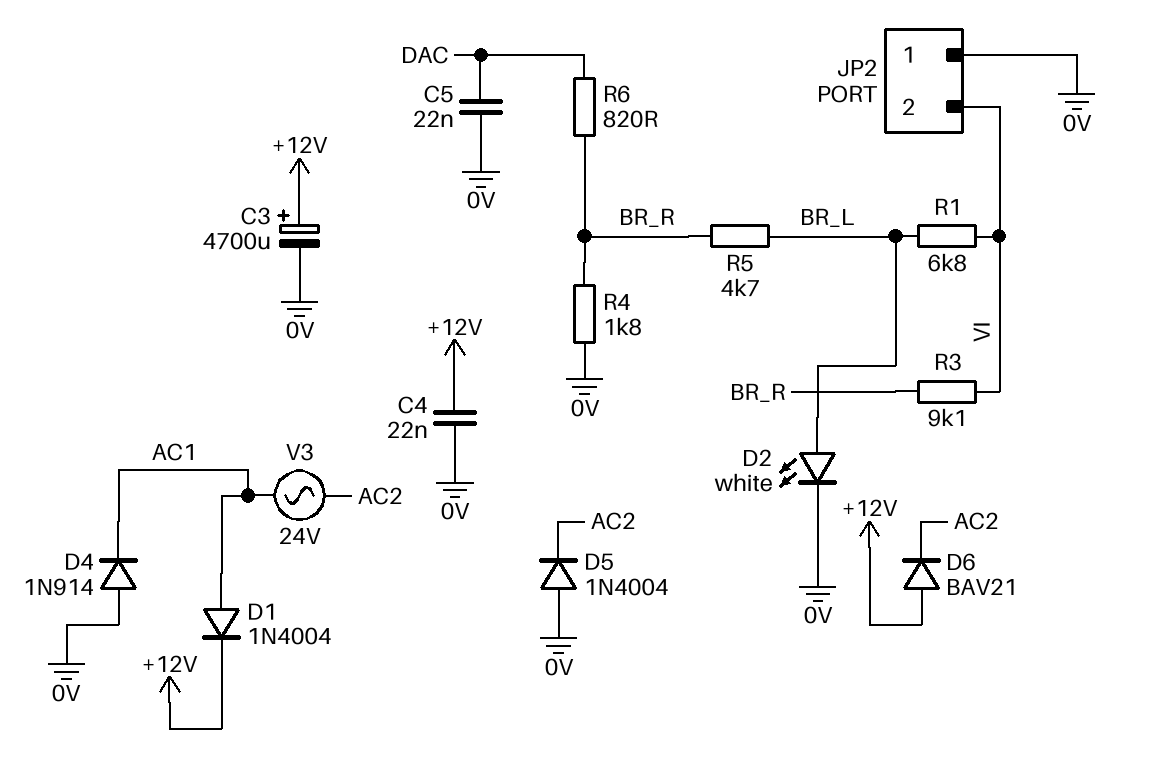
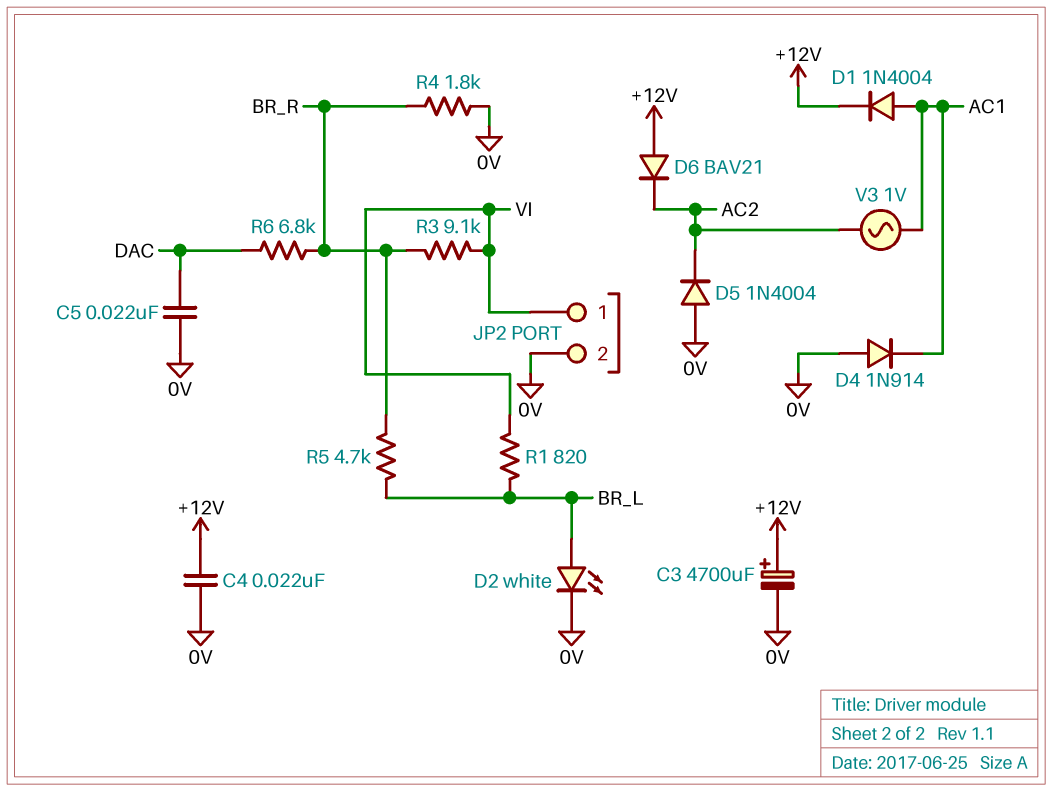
JP2 pin 1: 0V -> VI
JP2 pin 2: VI -> 0V
R1: 6.8k (BR_L, VI) -> 820 (BR_L, VI)
R6: 820 (BR_R, DAC) -> 6.8k (BR_R, DAC)
V3: AC 24V (AC1, AC2) -> AC 1V (AC1, AC2)

